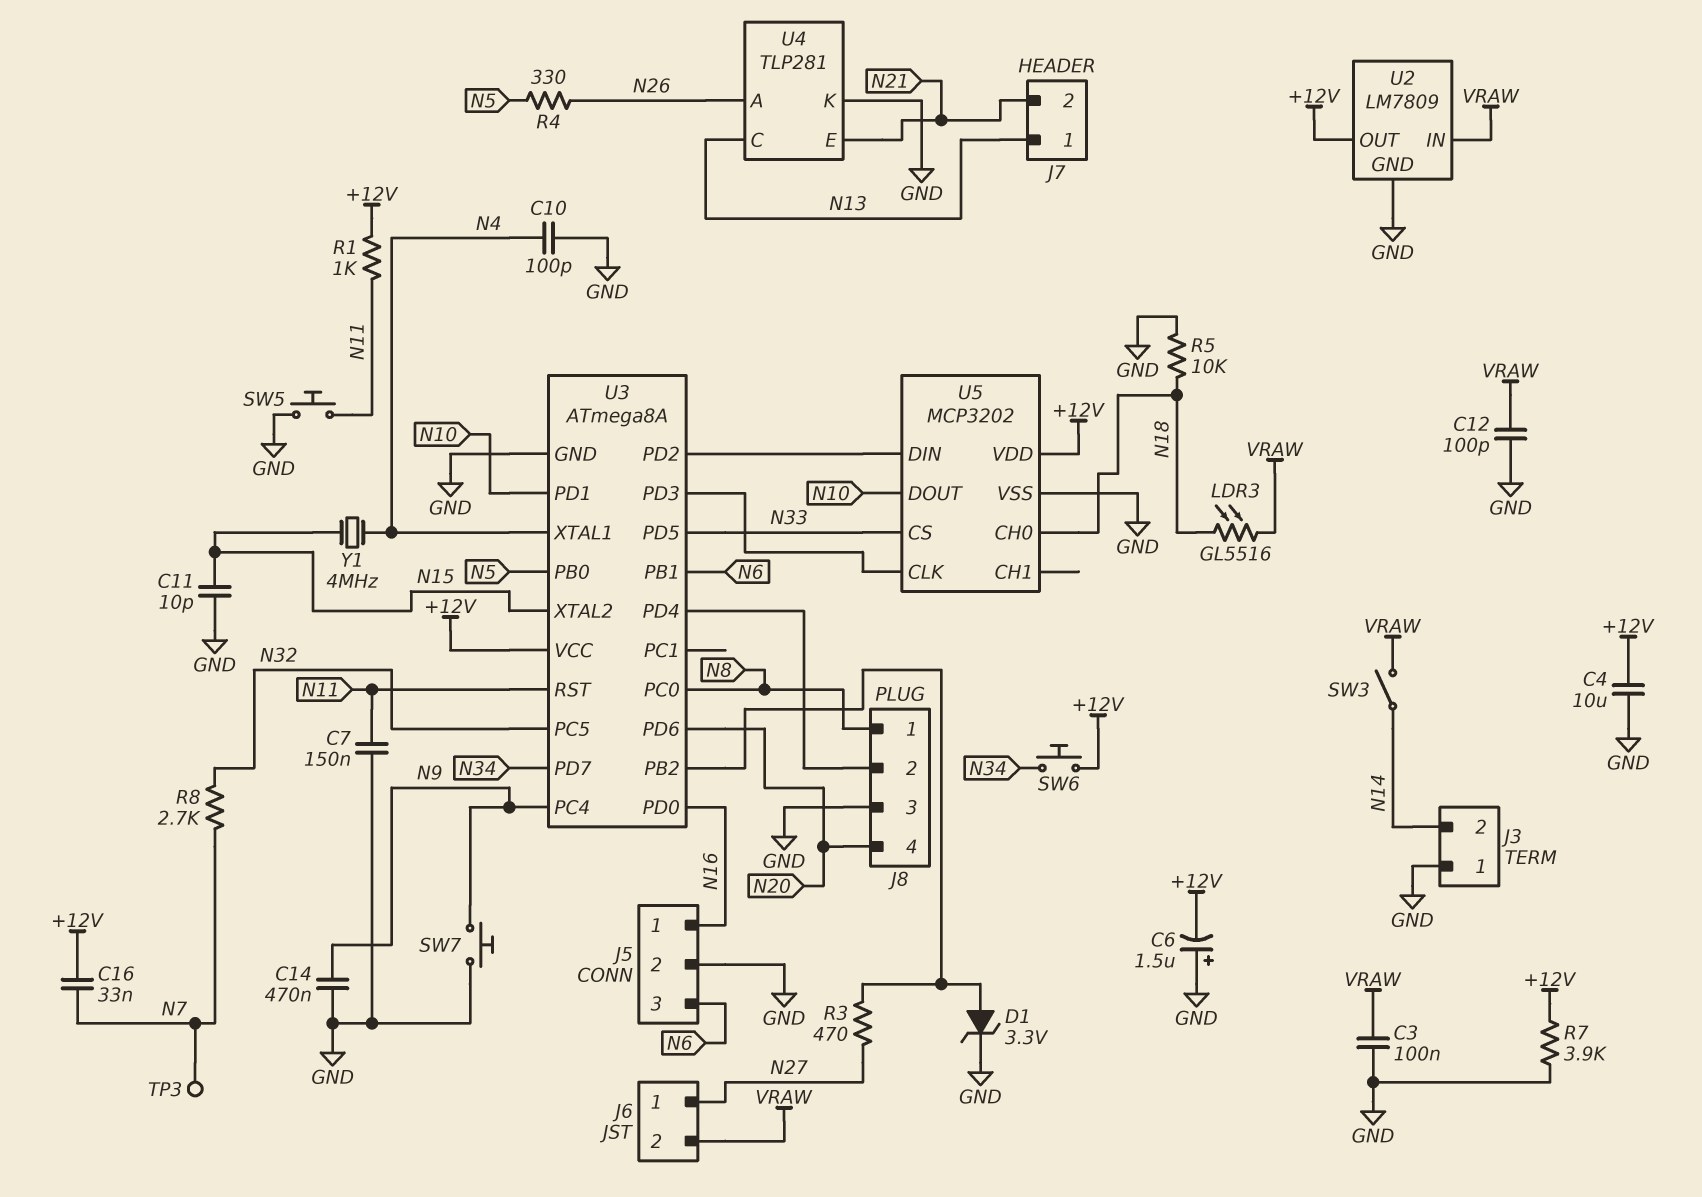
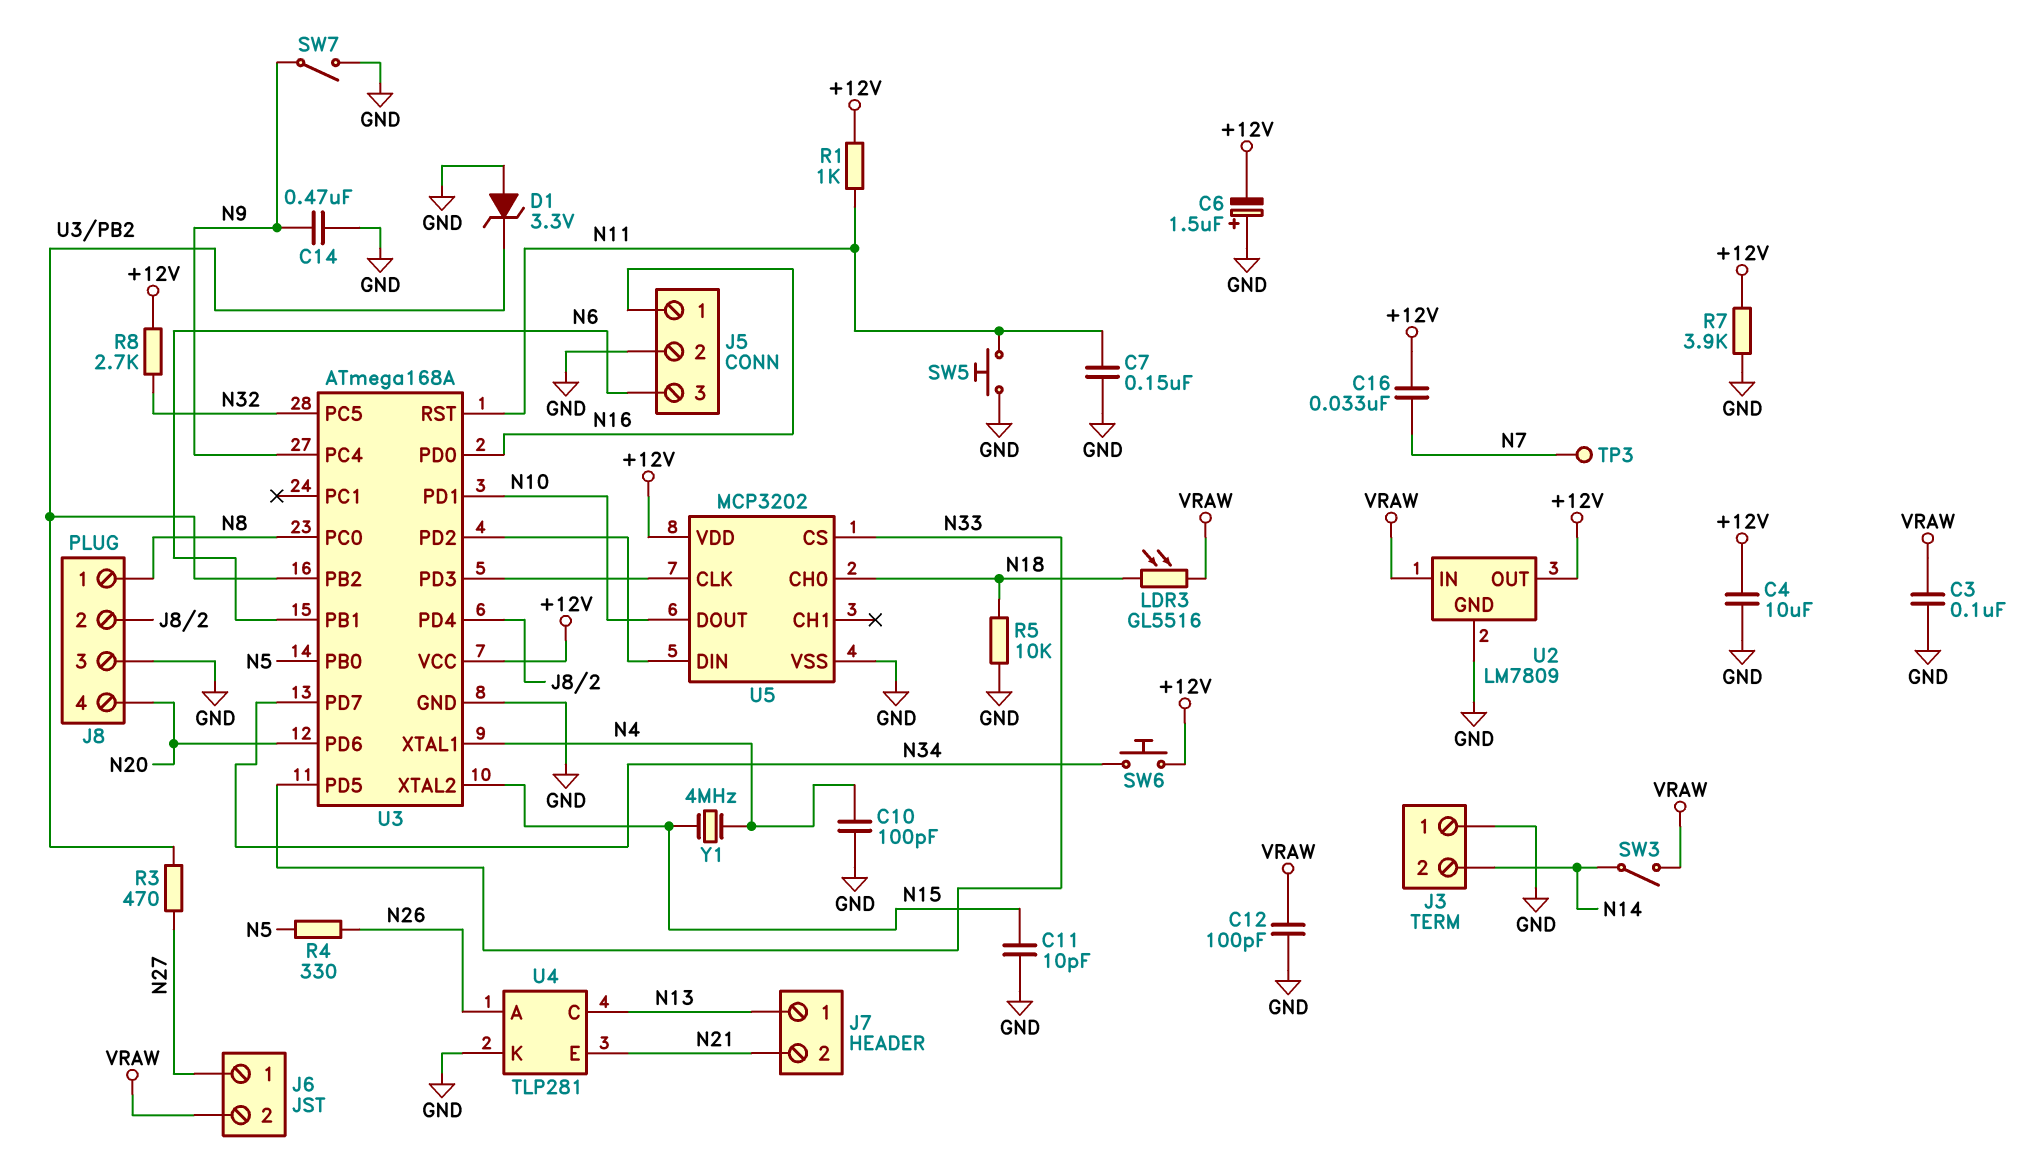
D1: zener 3.3V (A U3/PB2, K GND) -> zener 3.3V (A GND, K U3/PB2)
R8: 2.7k (N7, N32) -> 2.7k (+12V, N32)
SW7: button (GND, N9) -> switch (GND, N9)
U3: ATmega8A -> ATmega168A

